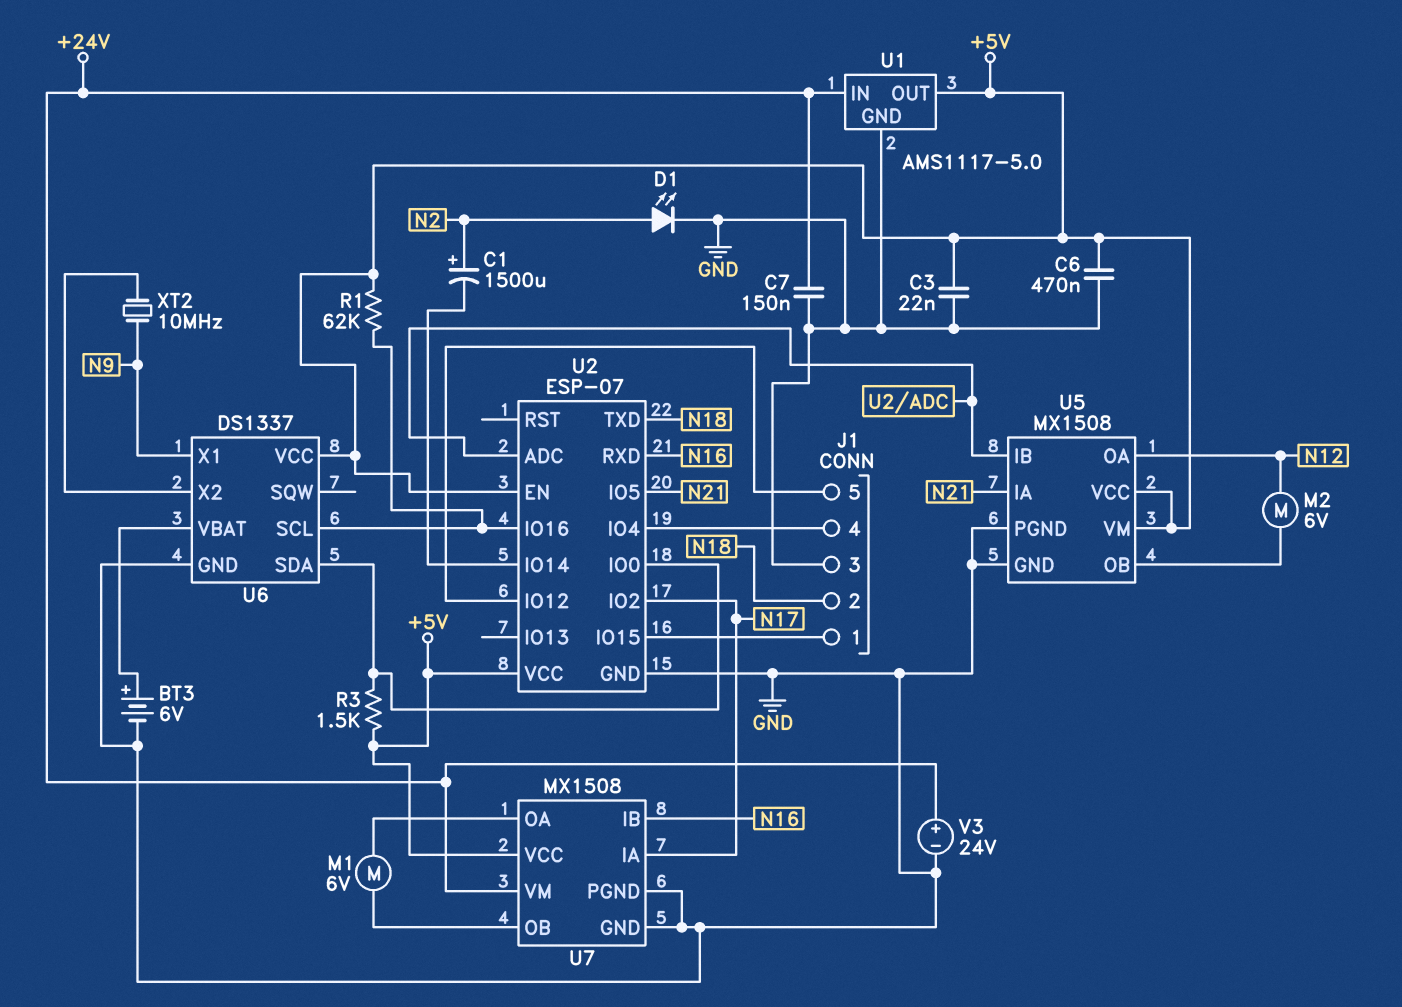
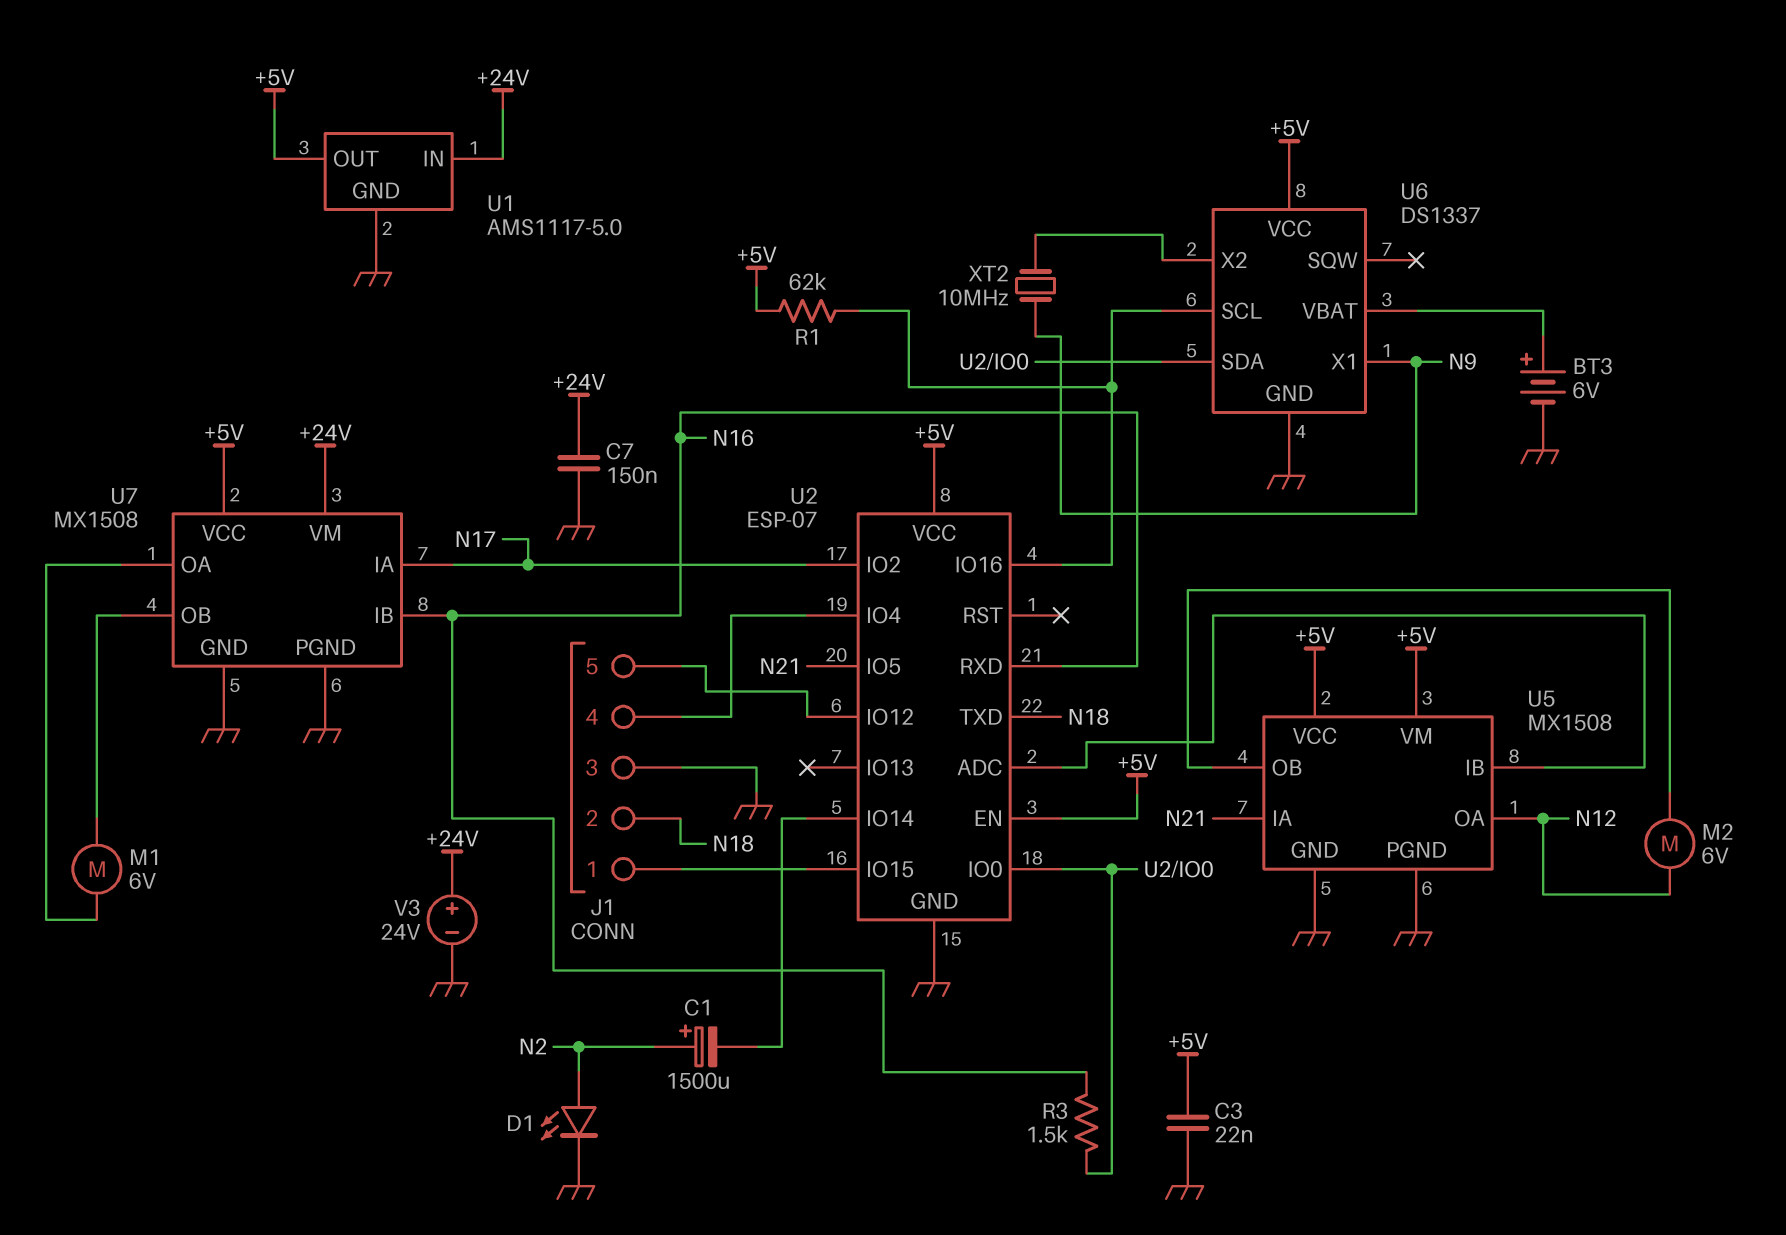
C6: 470nF (+5V, GND) -> none
R3: 1.5k (+5V, U2/IO0) -> 1.5k (N16, U2/IO0)

